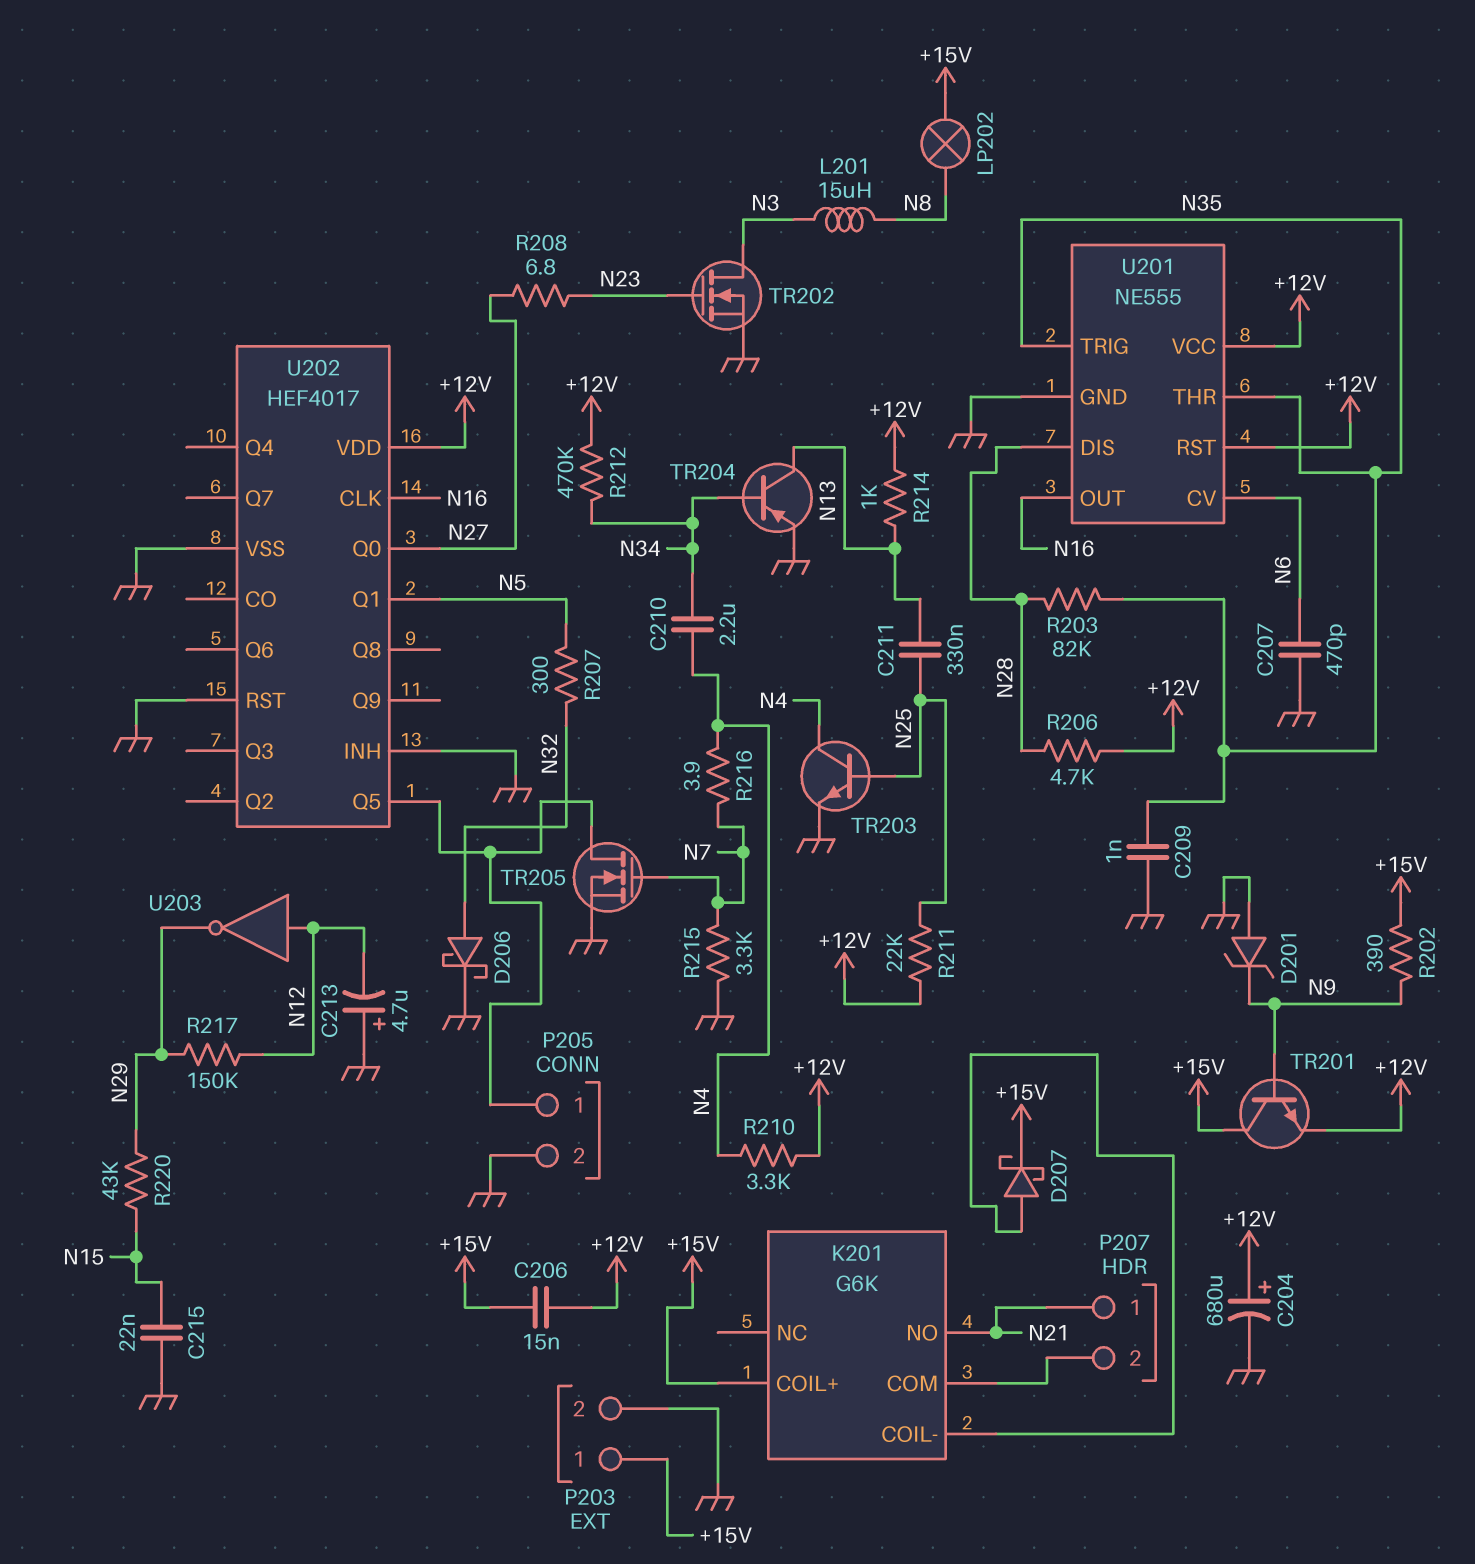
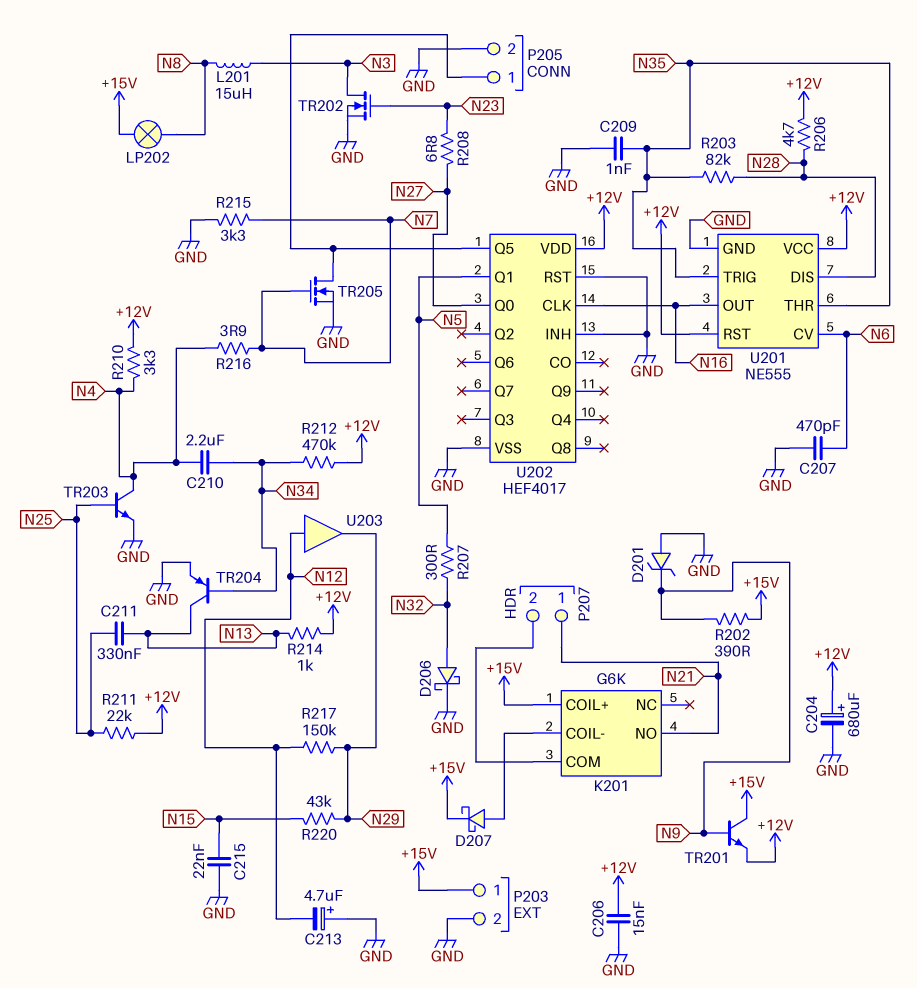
C206: 15nF (+12V, +15V) -> 15nF (+12V, GND)
U203: NOT (in N12, out N29) -> buffer (in N12, out N29)

